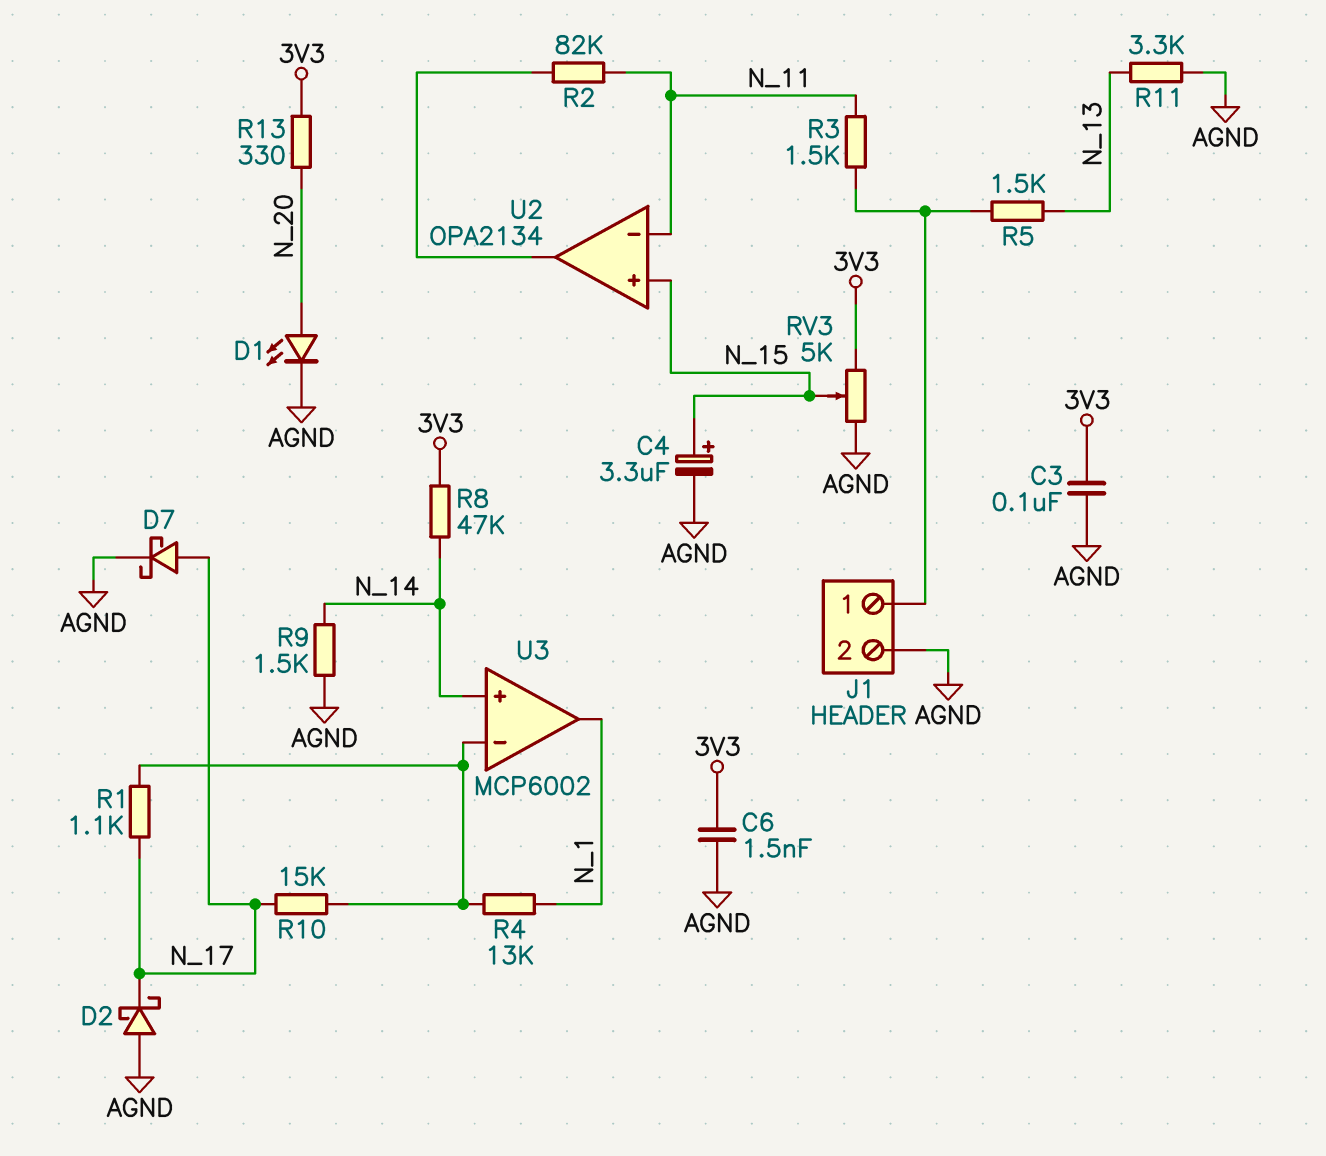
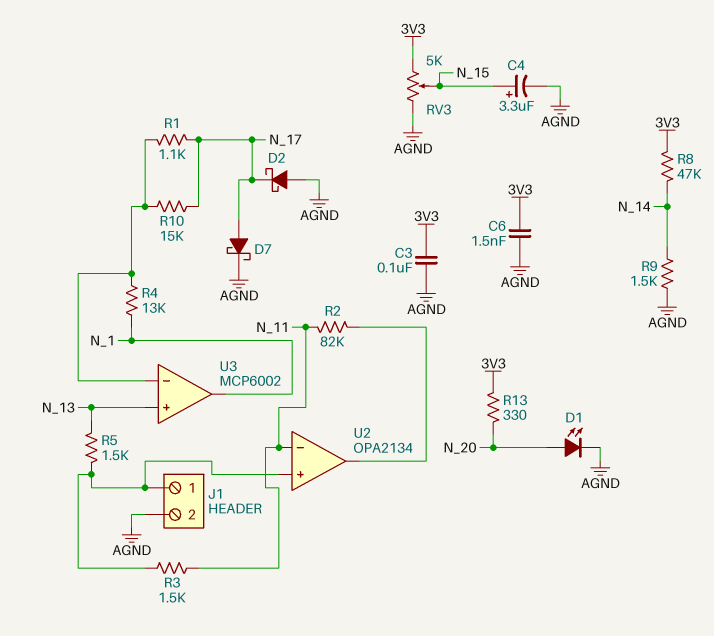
R11: 3.3k (AGND, N_13) -> none
U2 pin in+: N_15 -> J1/1
U3 pin in+: N_14 -> N_13

